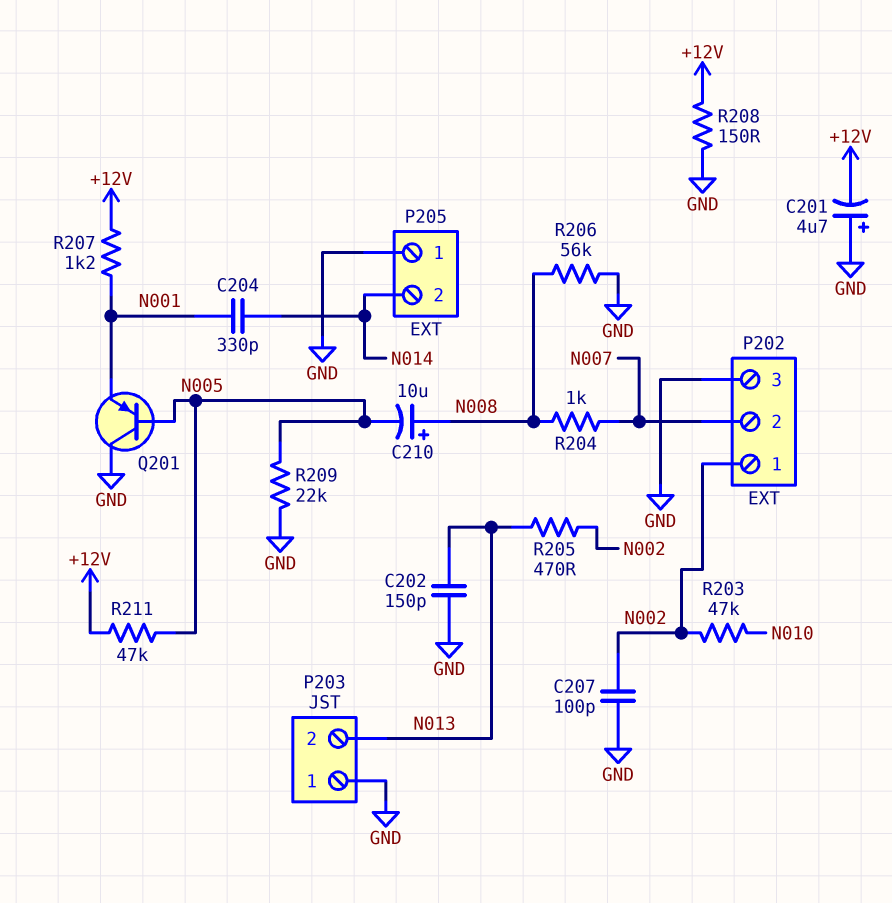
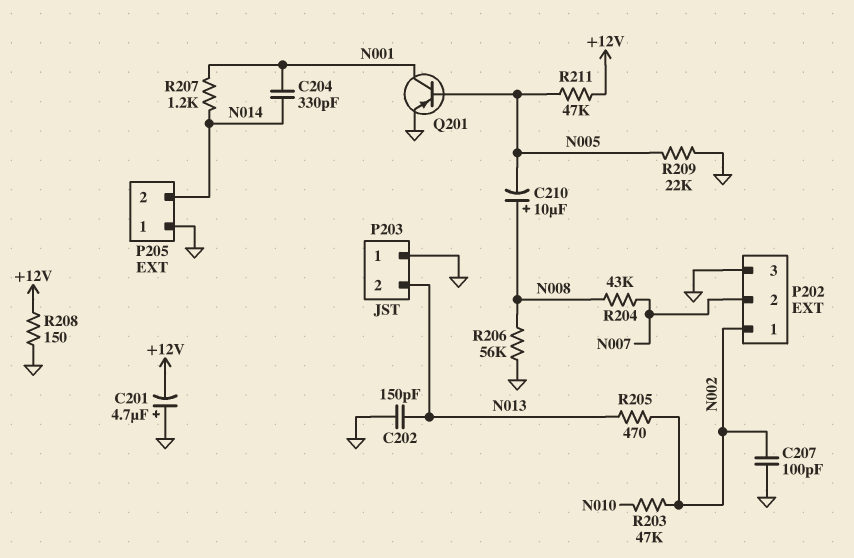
Q201: PNP (B N005, C GND, E N001) -> PNP (B N005, C N001, E GND)
R204: 1k (N007, N008) -> 43k (N007, N008)
R207: 1.2k (+12V, N001) -> 1.2k (N001, N014)

